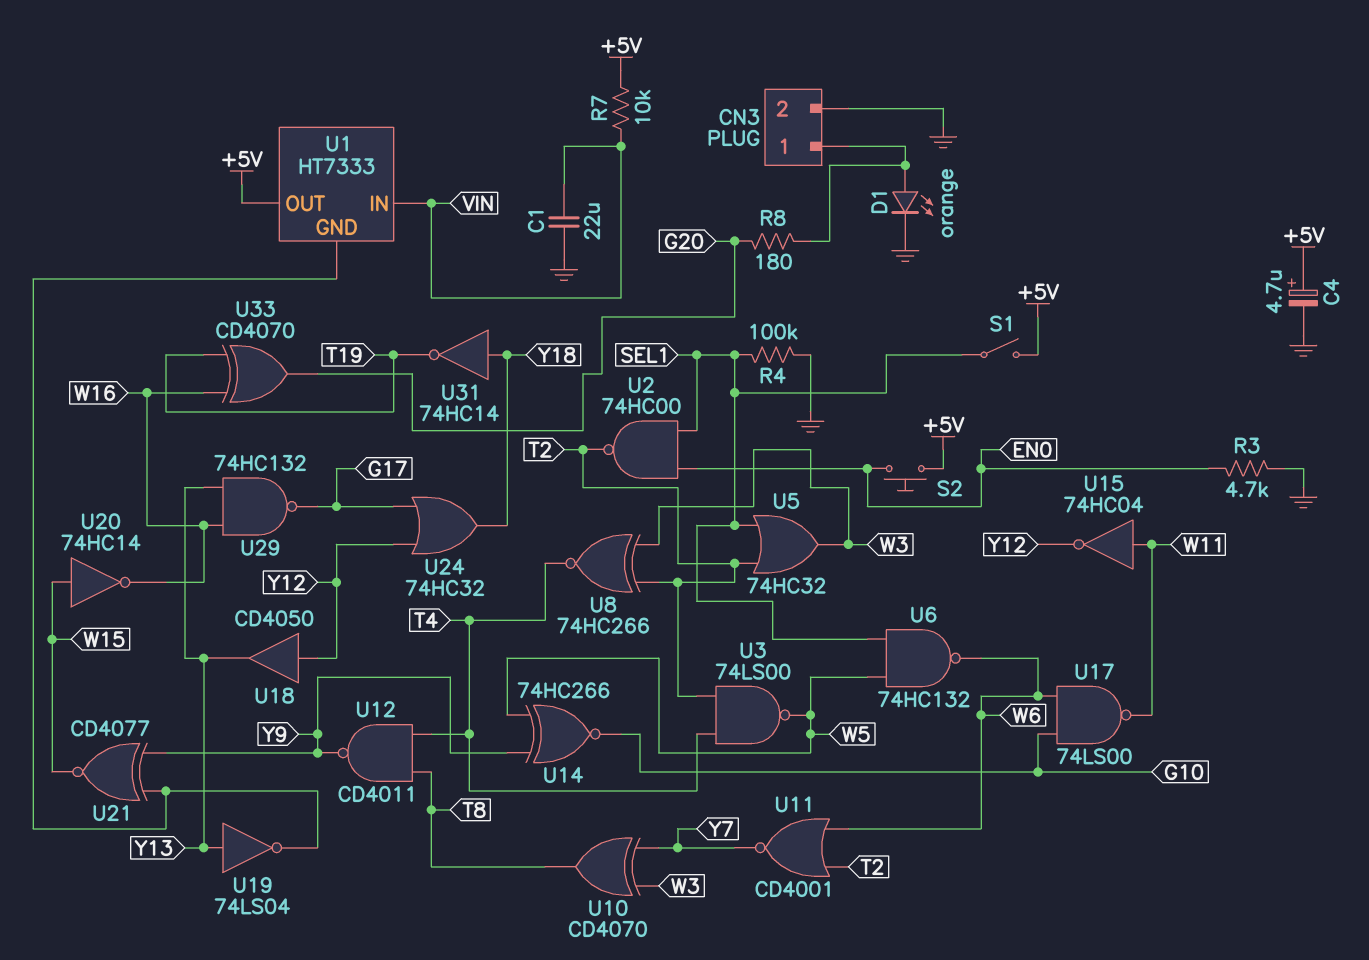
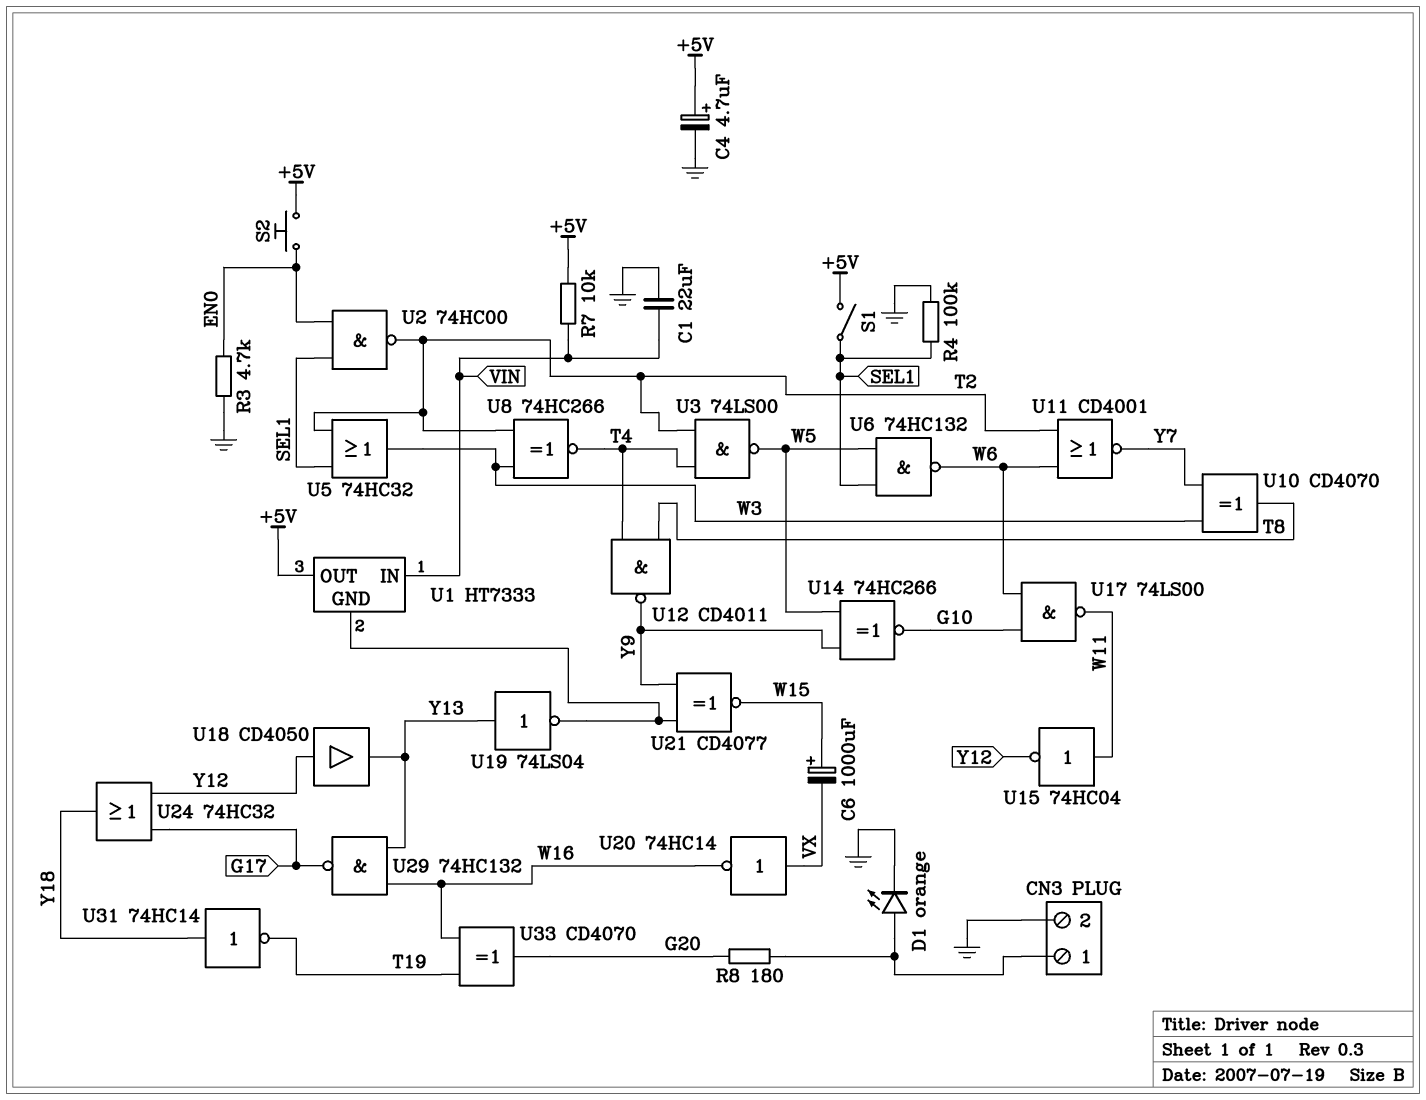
C6: none -> 1000uF (plus W15, minus VX)
U20: NOT 74HC14 (in W15, out W16) -> NOT 74HC14 (in VX, out W16)

